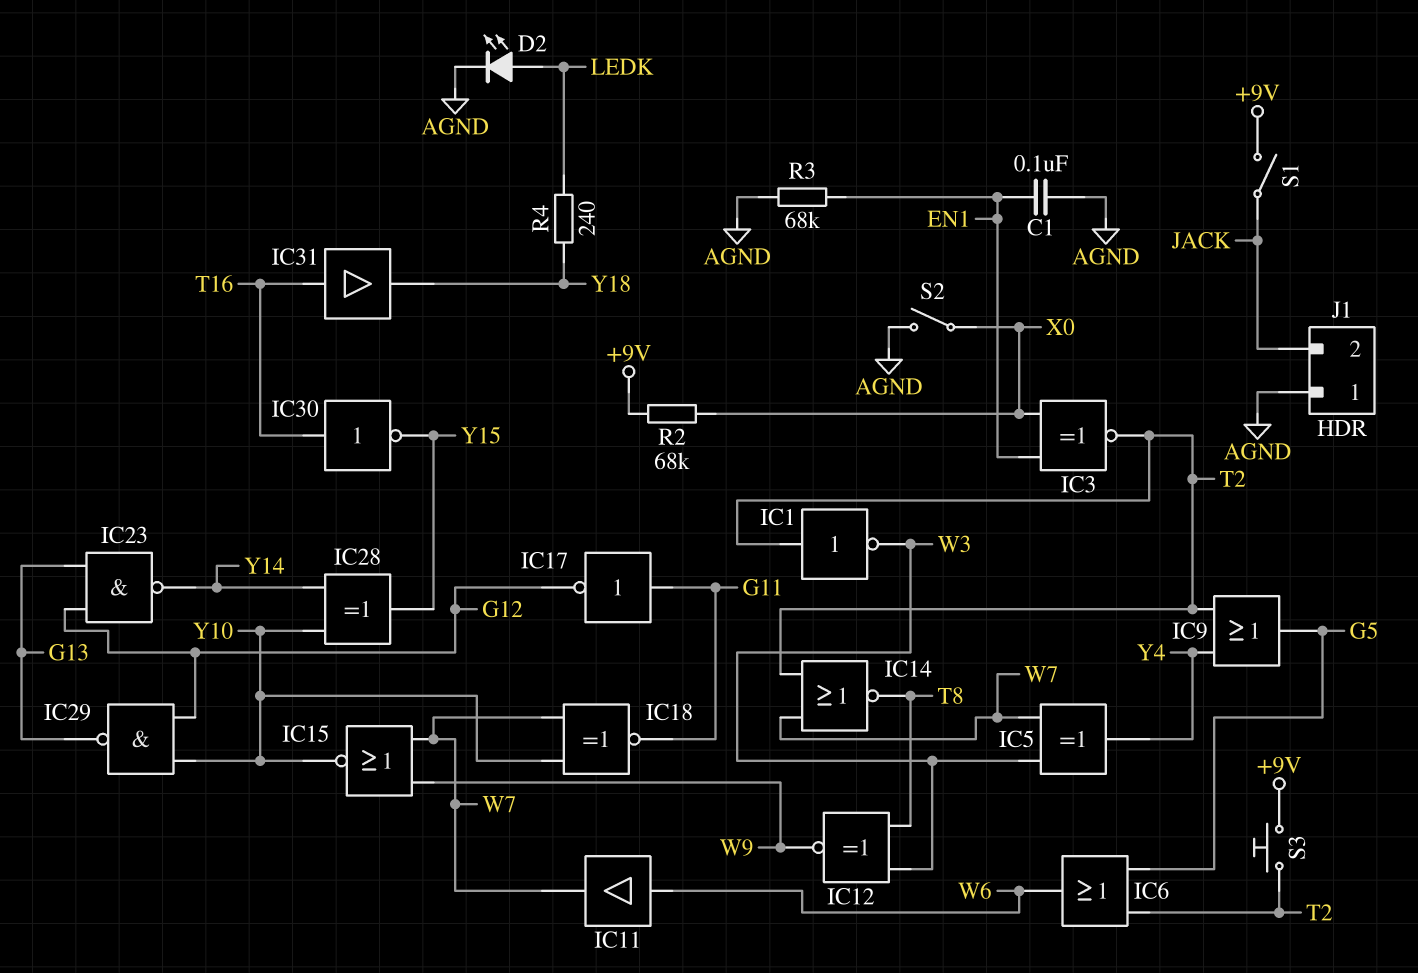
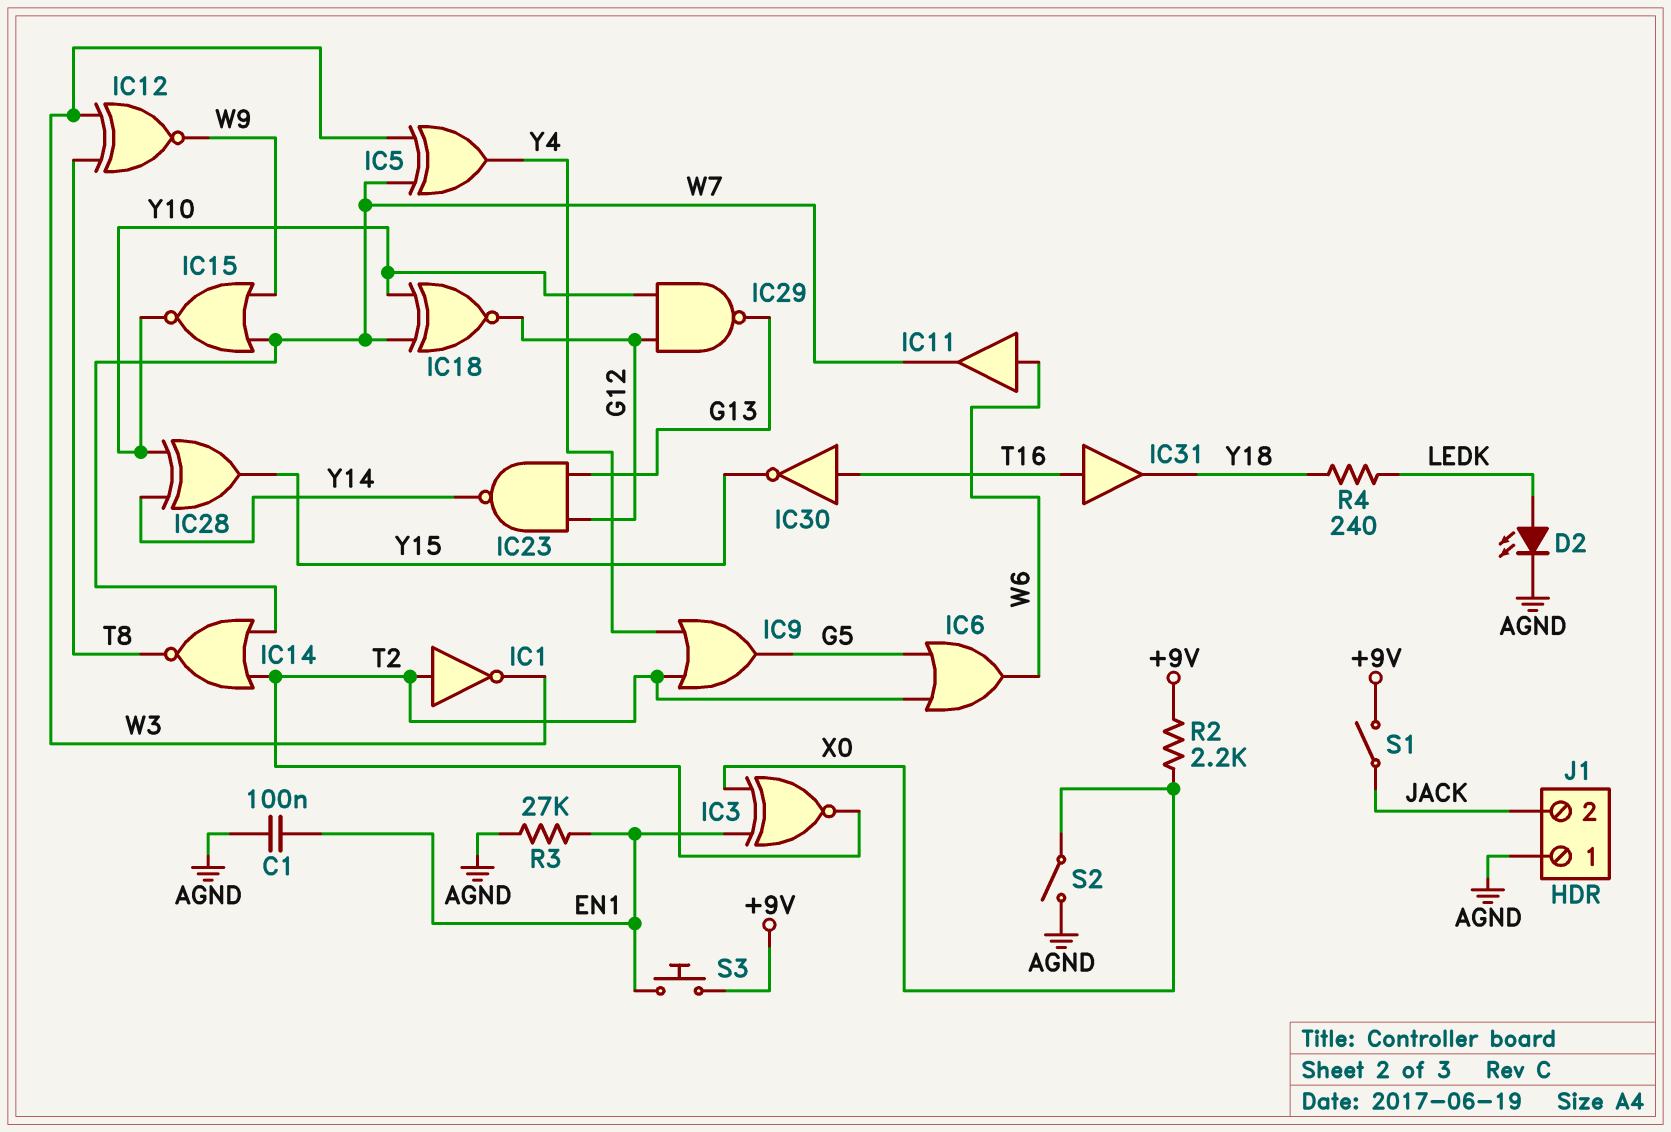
IC17: NOT (in G11, out G12) -> none
IC18: XNOR (in W7, in Y10, out G11) -> XNOR (in W7, in Y10, out G12)
R2: 68k (+9V, X0) -> 2.2k (+9V, X0)
R3: 68k (AGND, EN1) -> 27k (AGND, EN1)
S3: button (+9V, T2) -> button (+9V, EN1)

